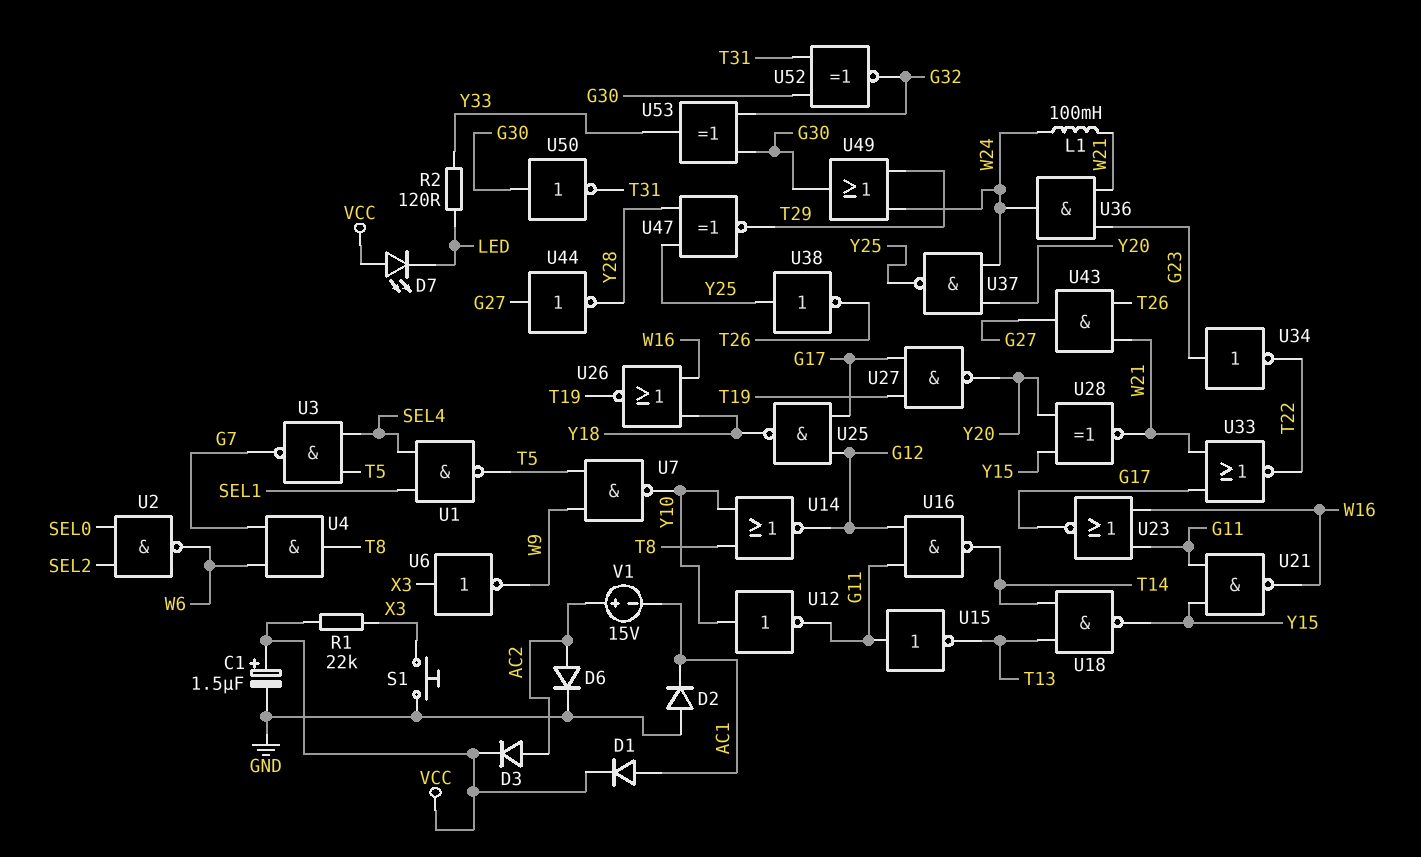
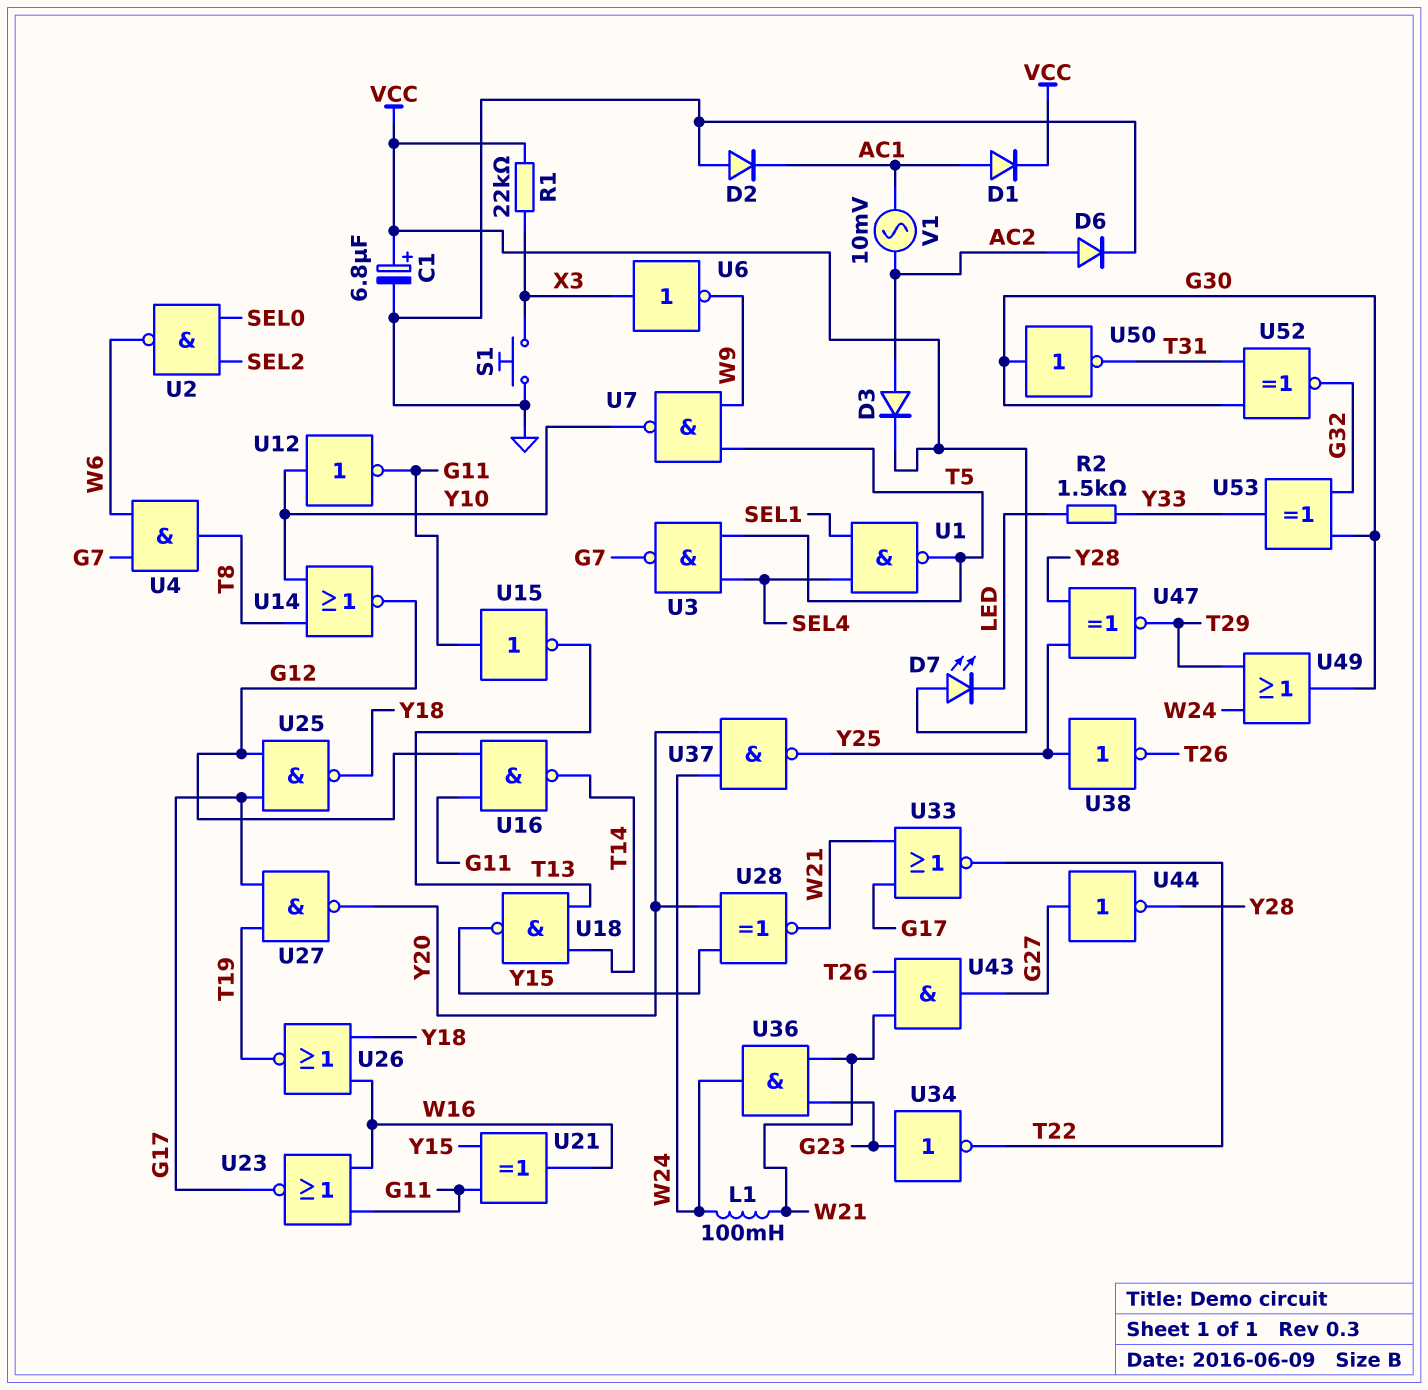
C1: 1.5uF (plus VCC, minus GND) -> 6.8uF (plus VCC, minus GND)
R2: 120 (LED, Y33) -> 1.5k (LED, Y33)
U21: NAND (in G11, in Y15, out W16) -> XOR (in G11, in Y15, out W16)
V1: 15V (plus AC2, minus AC1) -> AC 10mV (AC1, AC2)

